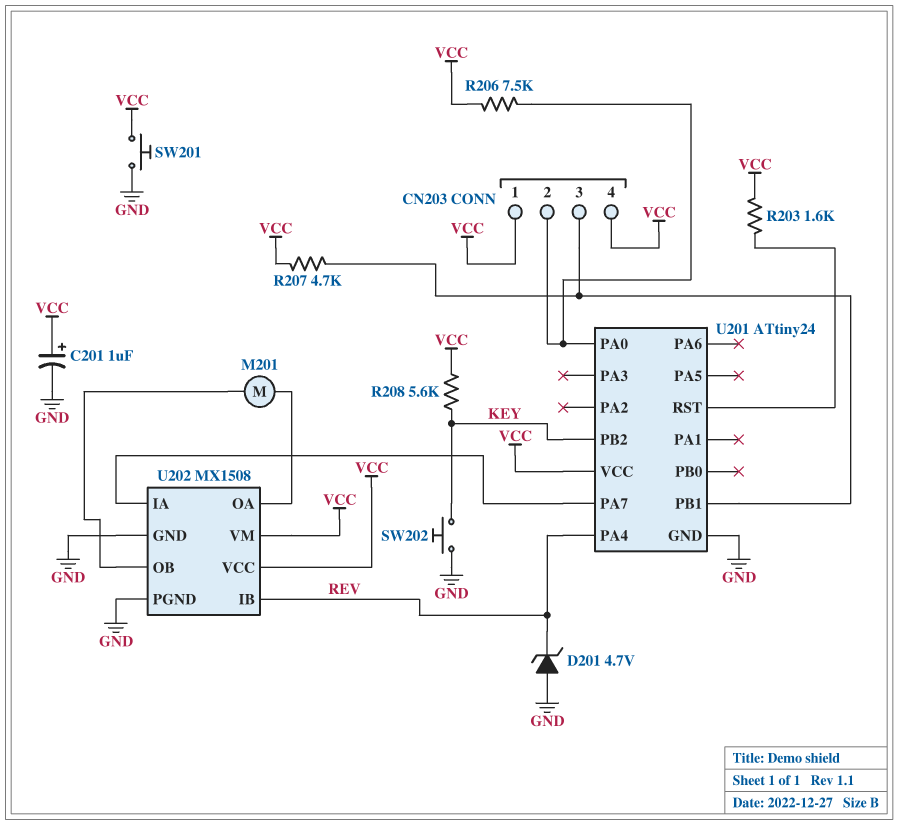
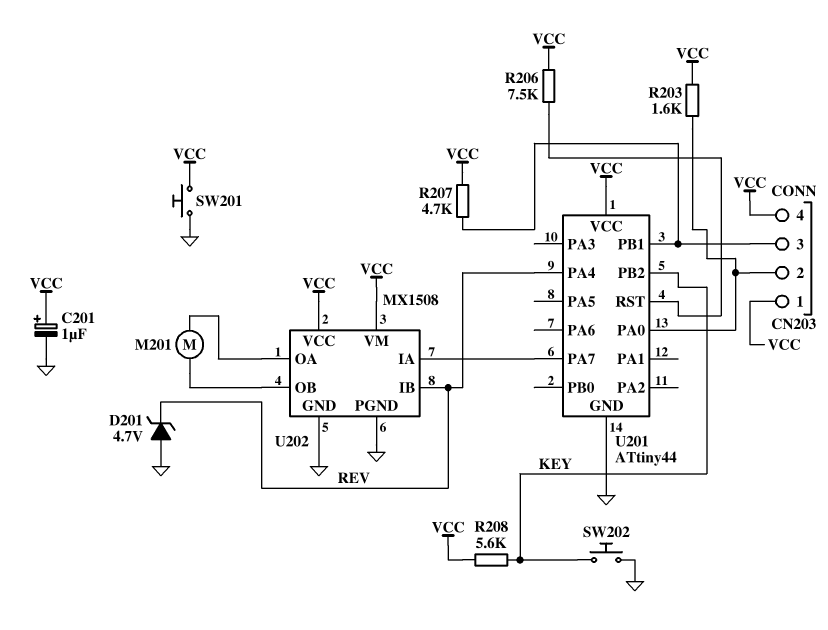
R203: 1.6k (U201/RST, VCC) -> 1.6k (CN203/2, VCC)
R206: 7.5k (CN203/2, VCC) -> 7.5k (U201/RST, VCC)
U201: ATtiny24 -> ATtiny44

